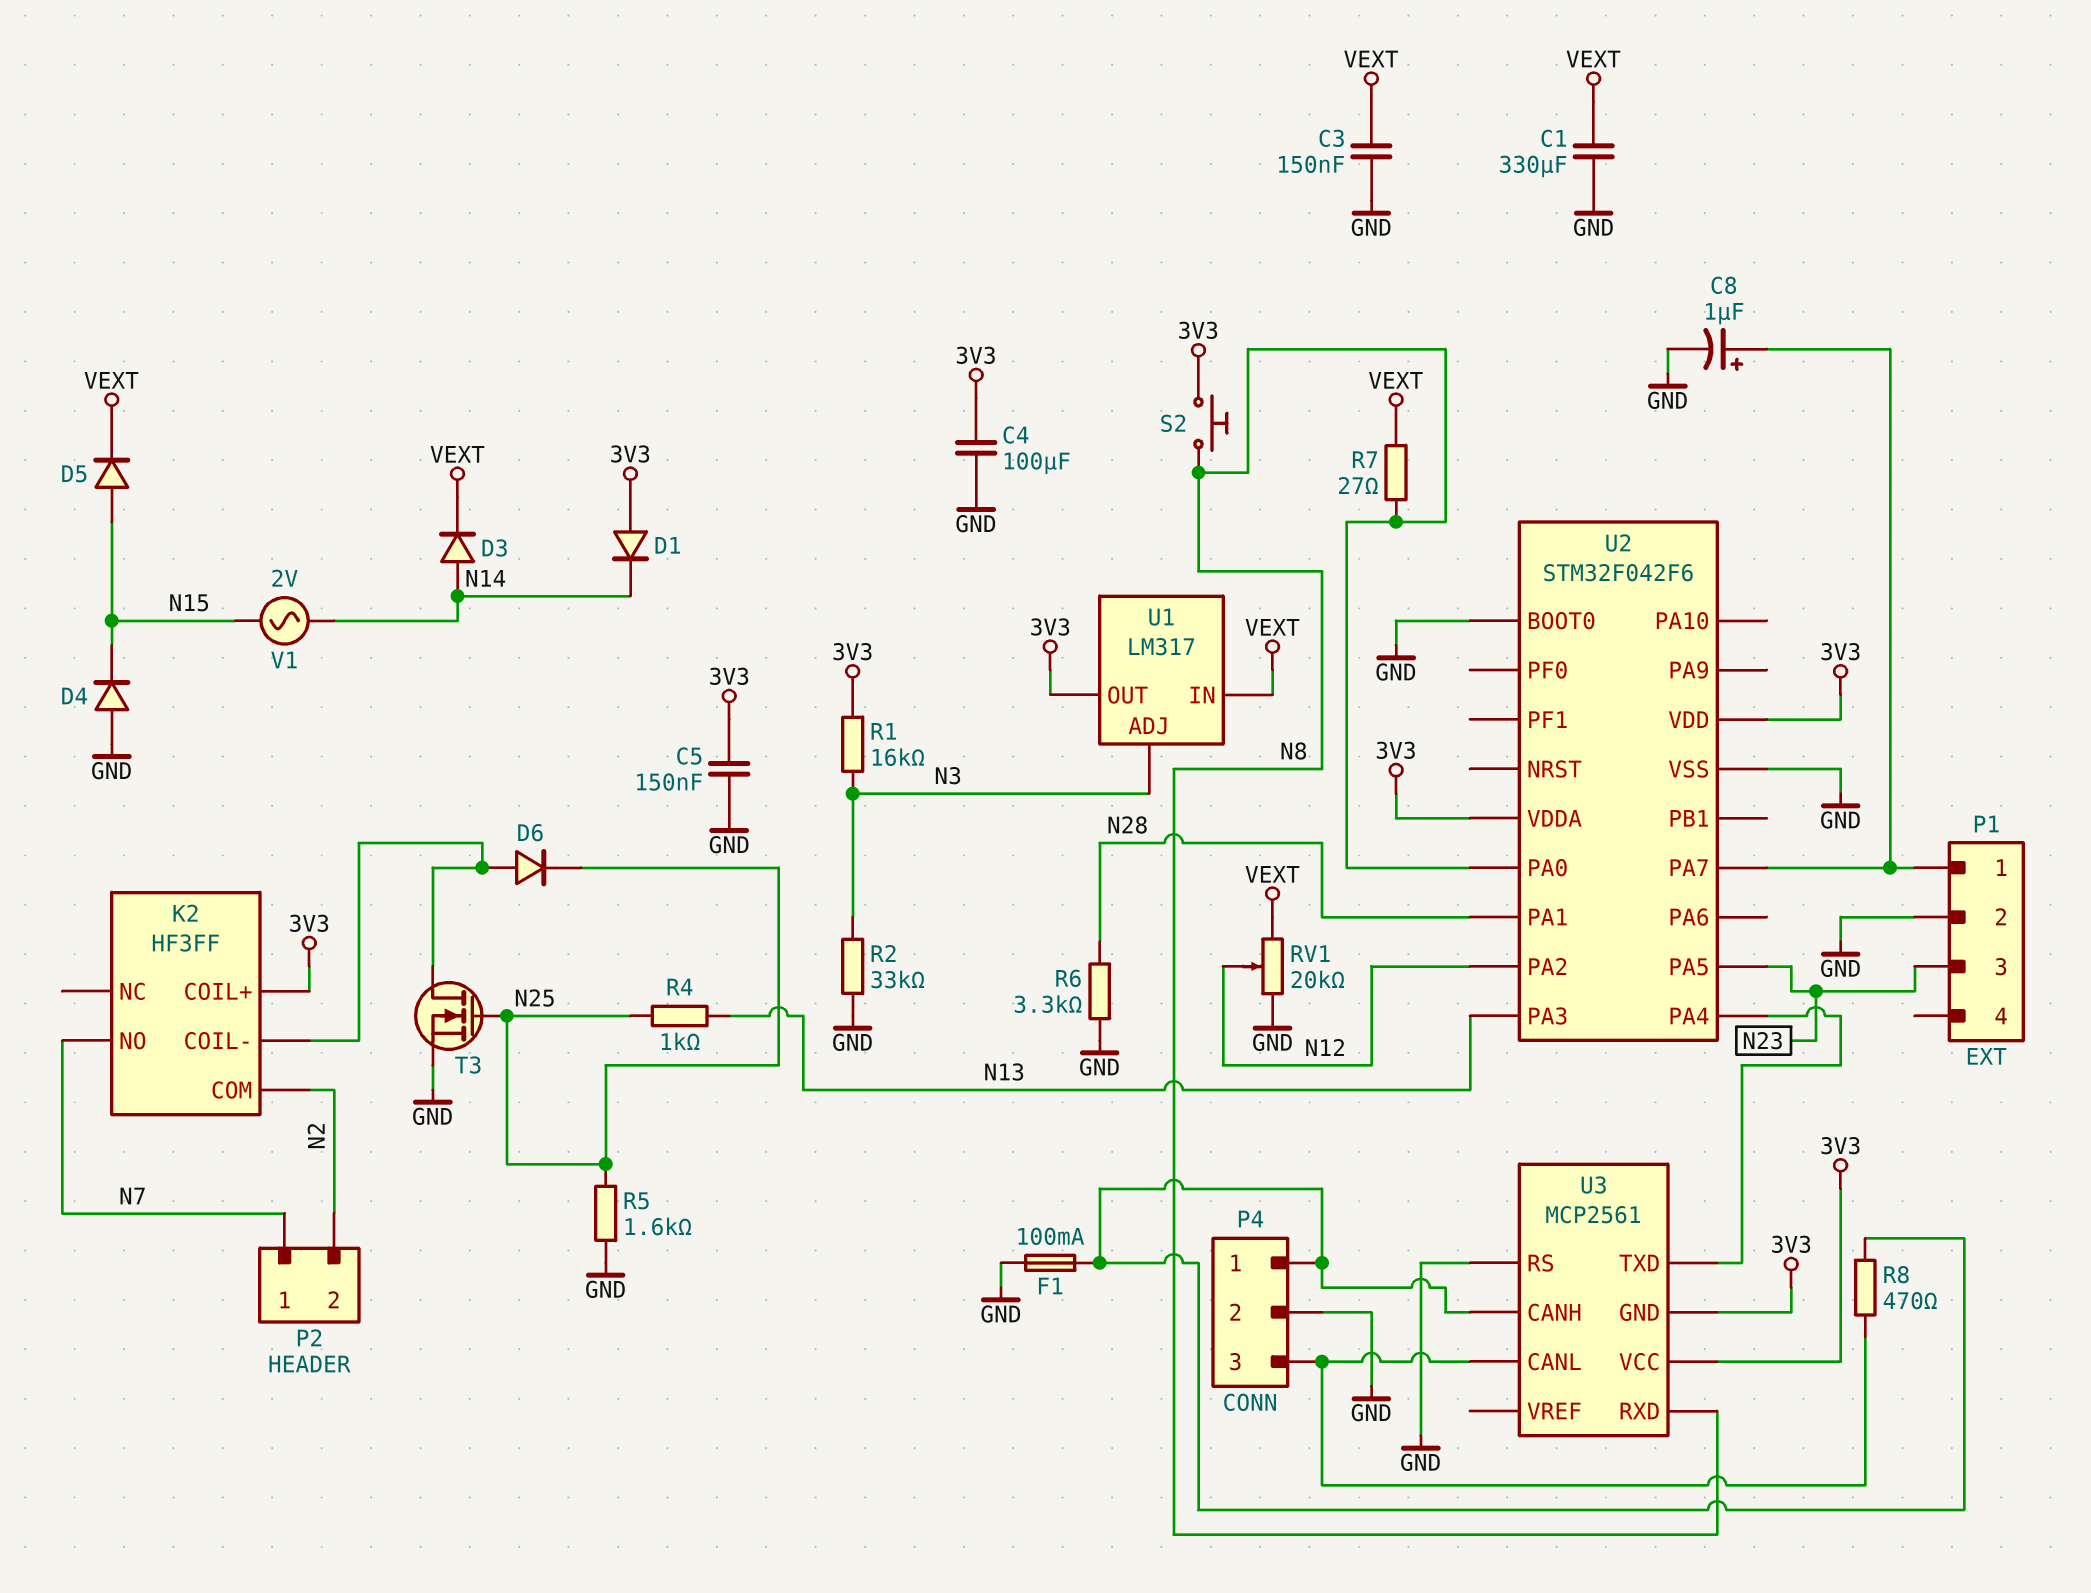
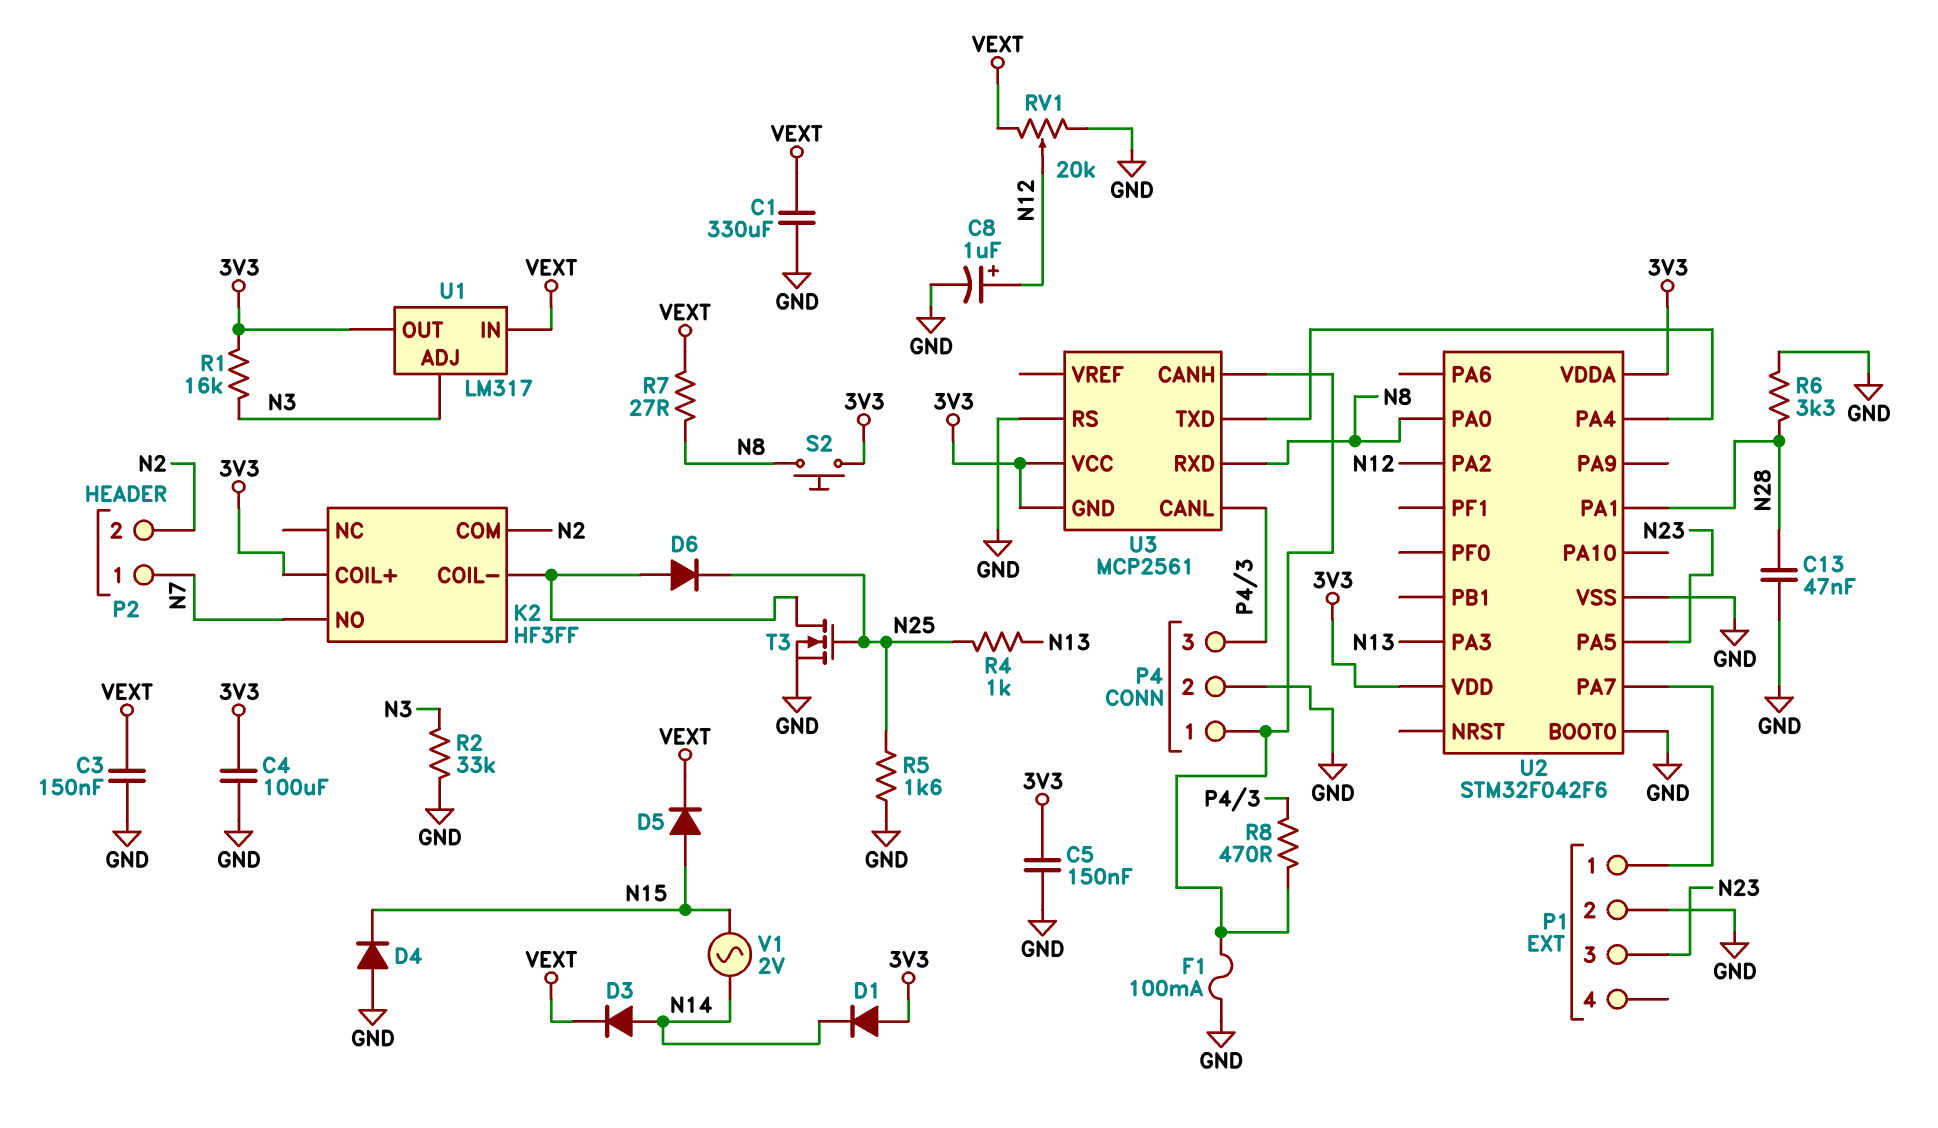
C8: 1uF (plus P1/1, minus GND) -> 1uF (plus N12, minus GND)
C13: none -> 47nF (GND, N28)

